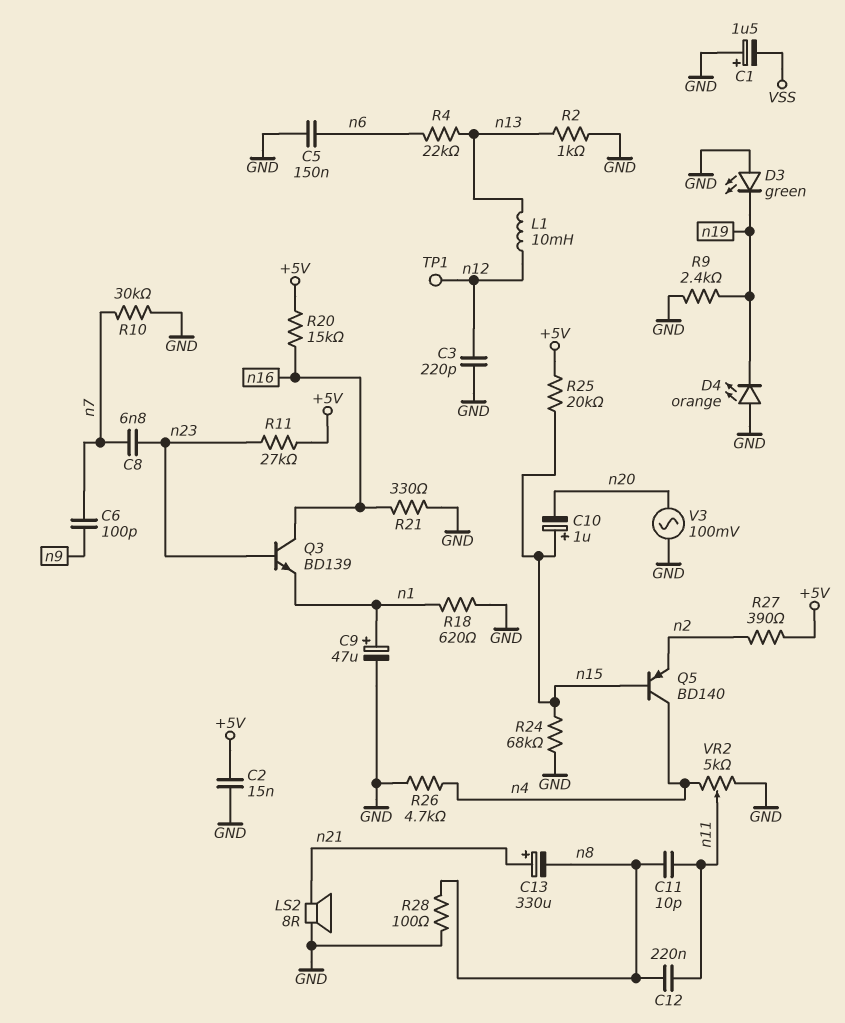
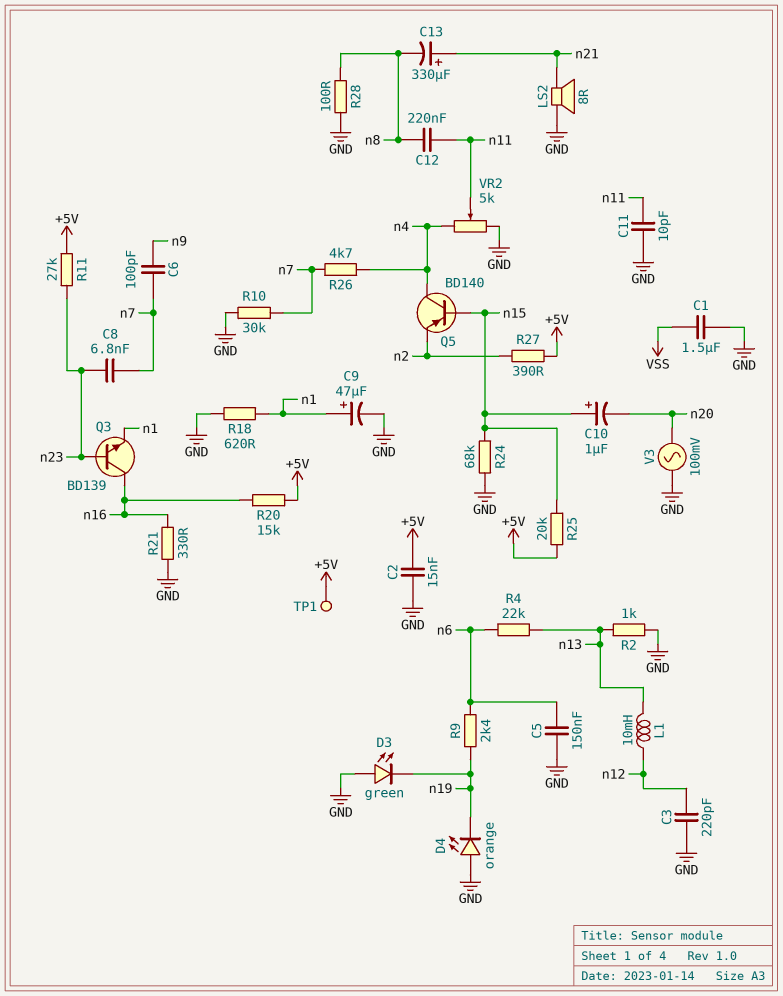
C1: 1.5uF (plus GND, minus VSS) -> 1.5uF (GND, VSS)
C11: 10pF (n8, n11) -> 10pF (GND, n11)
R9: 2.4k (GND, n19) -> 2.4k (n6, n19)
R26: 4.7k (GND, n4) -> 4.7k (n4, n7)
TP1: test point (n12) -> test point (+5V)

